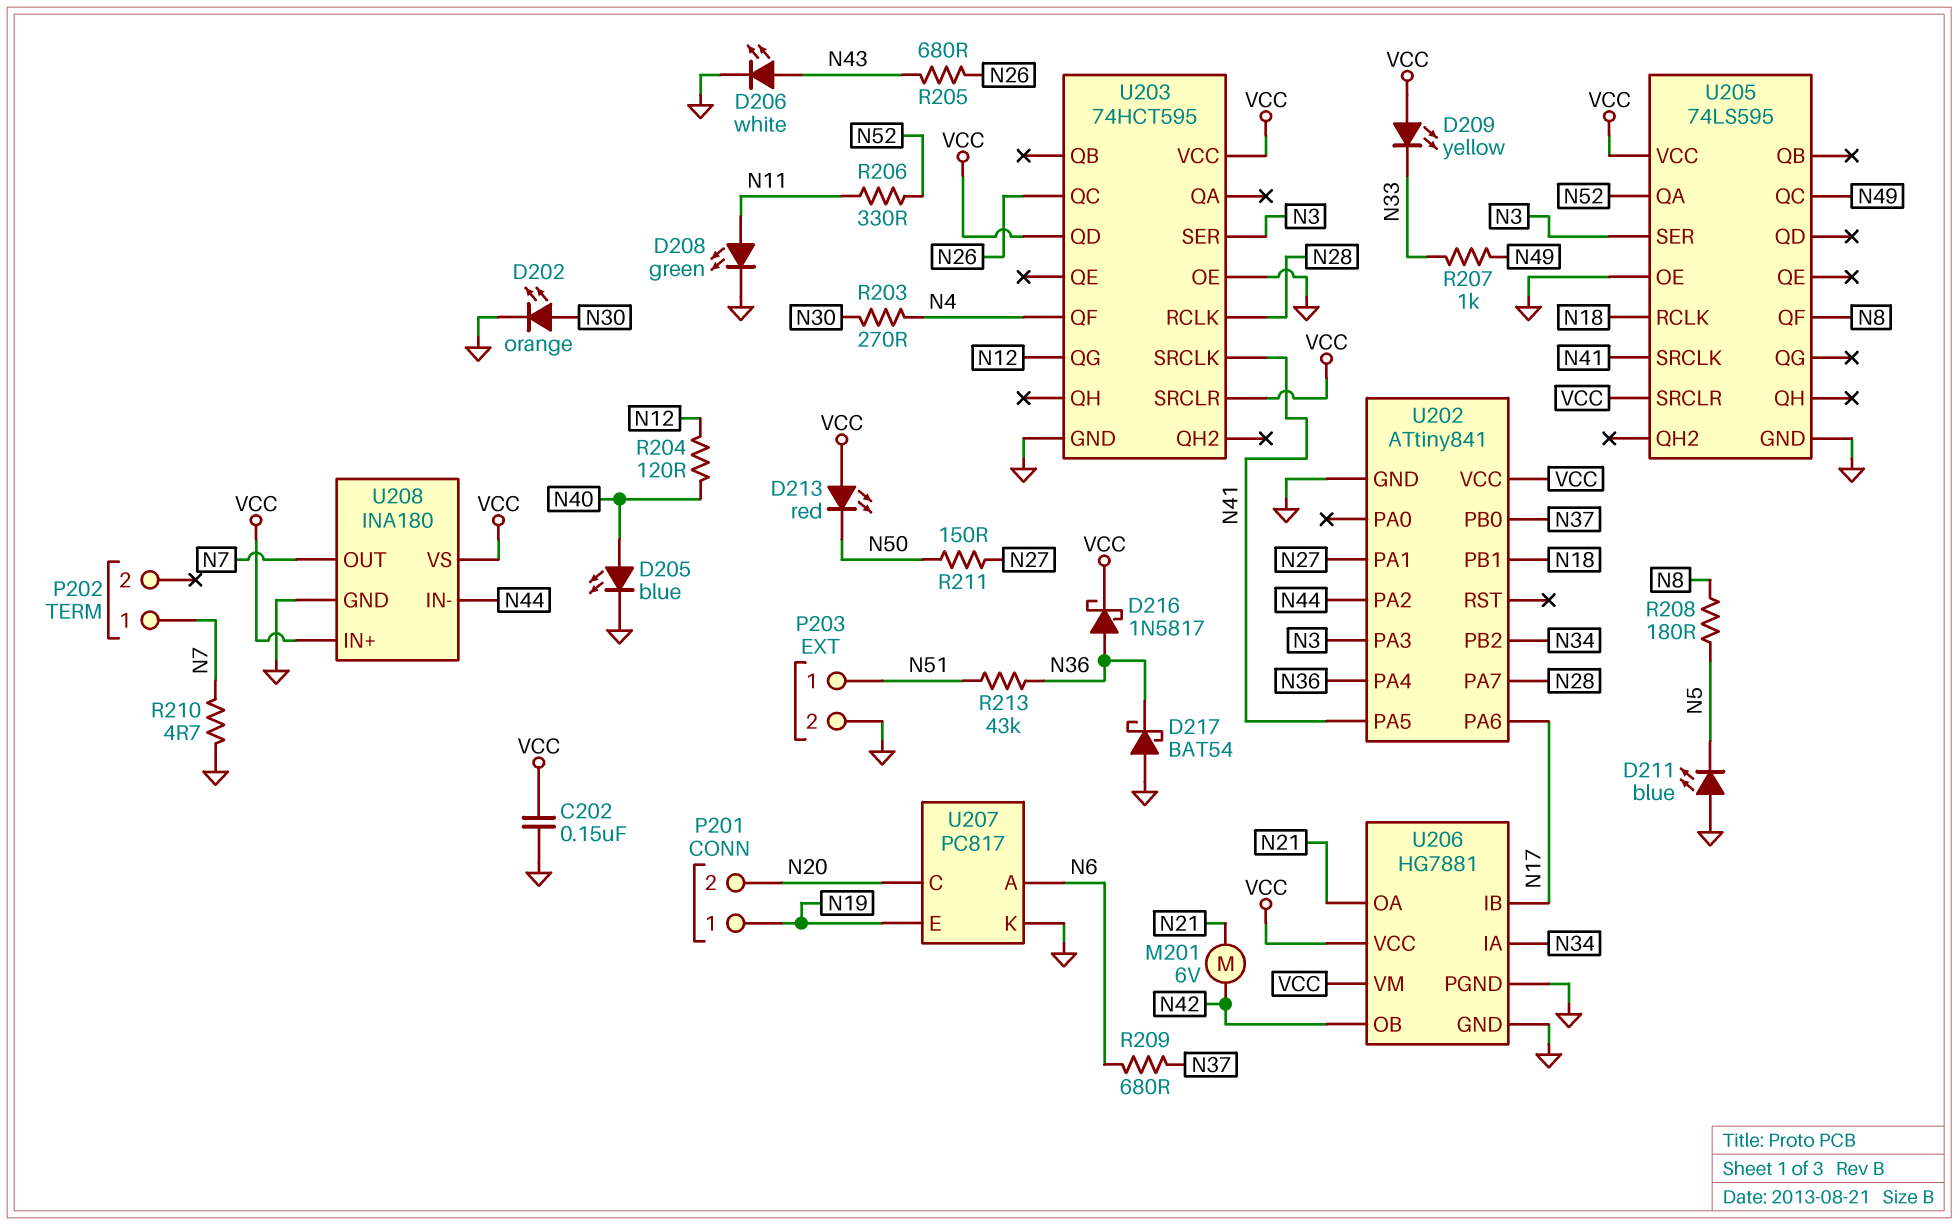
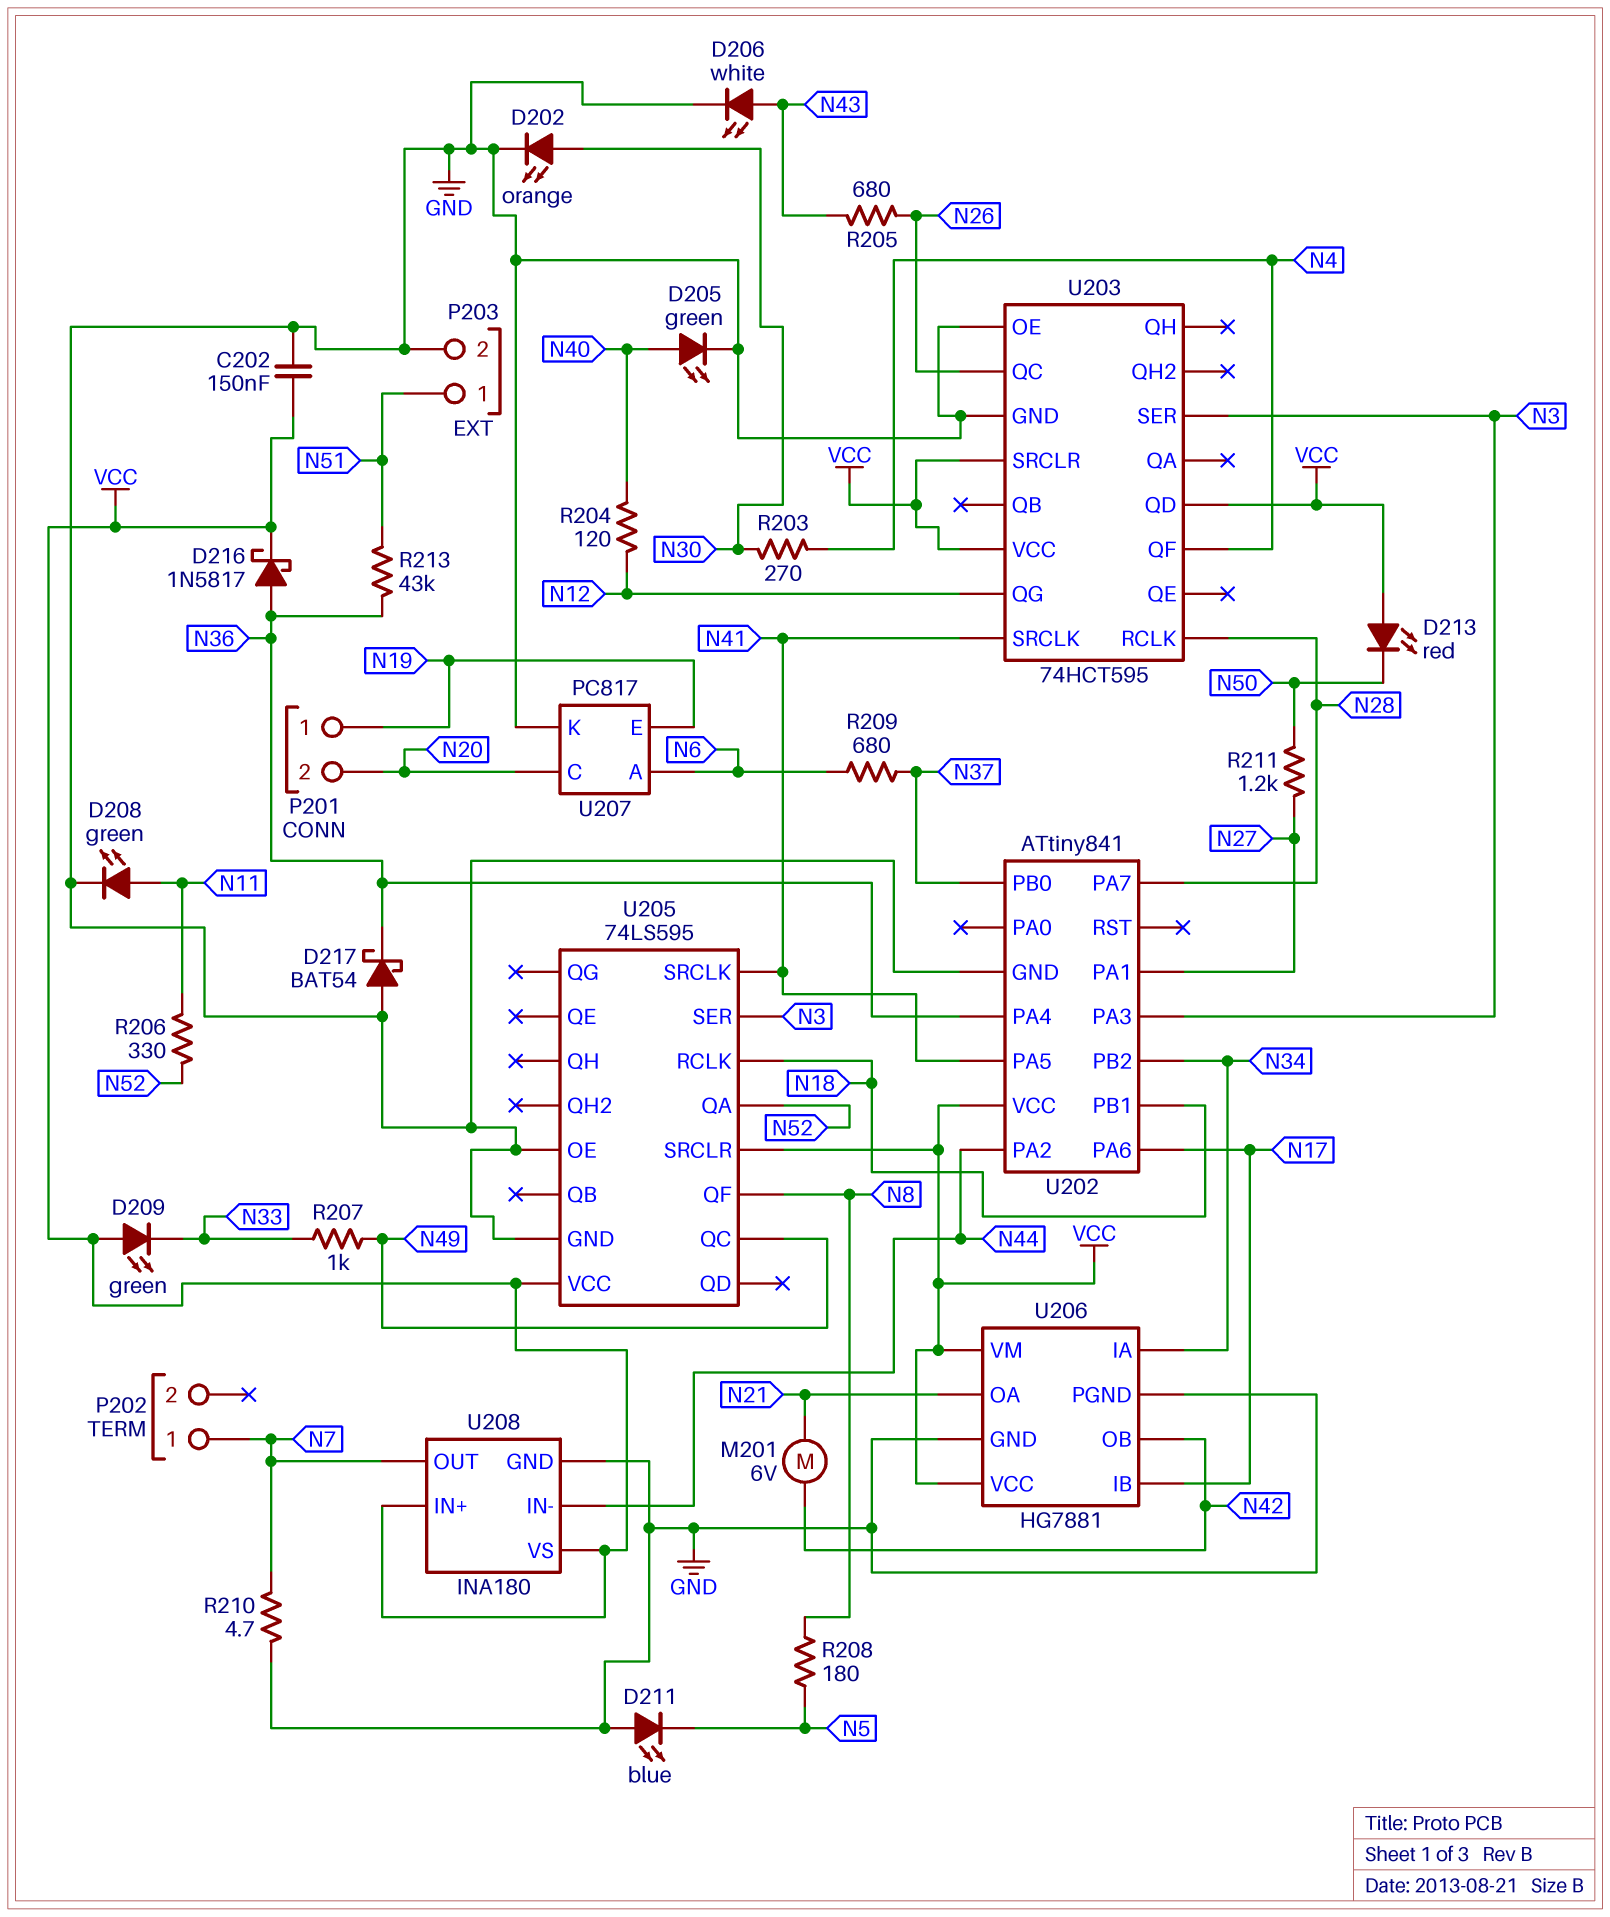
D205: LED blue (A N40, K GND) -> LED green (A N40, K GND)
D209: LED yellow (A VCC, K N33) -> LED green (A VCC, K N33)
R211: 150 (N27, N50) -> 1.2k (N27, N50)

